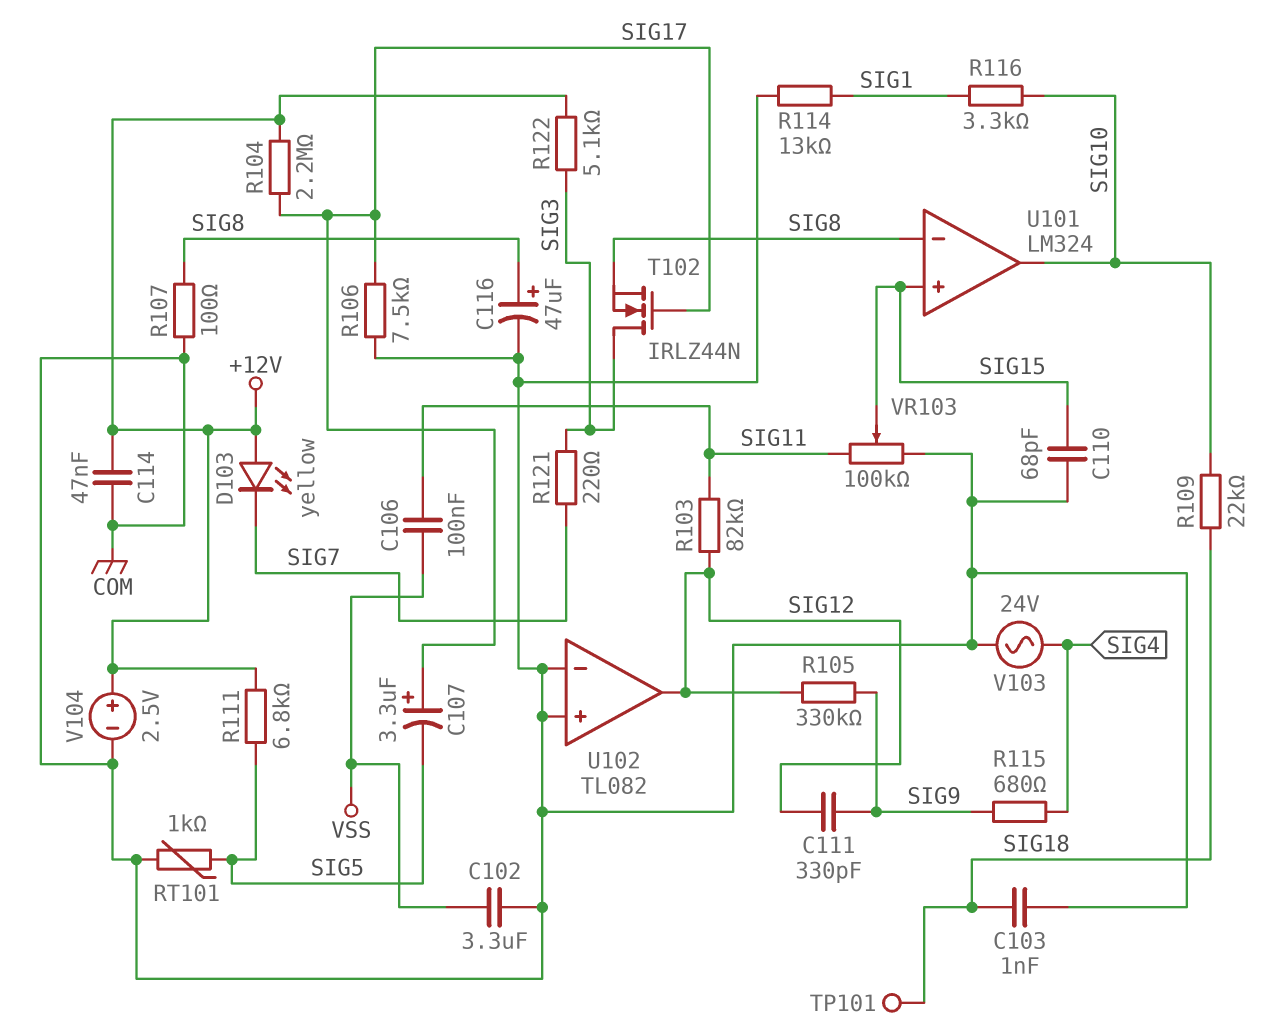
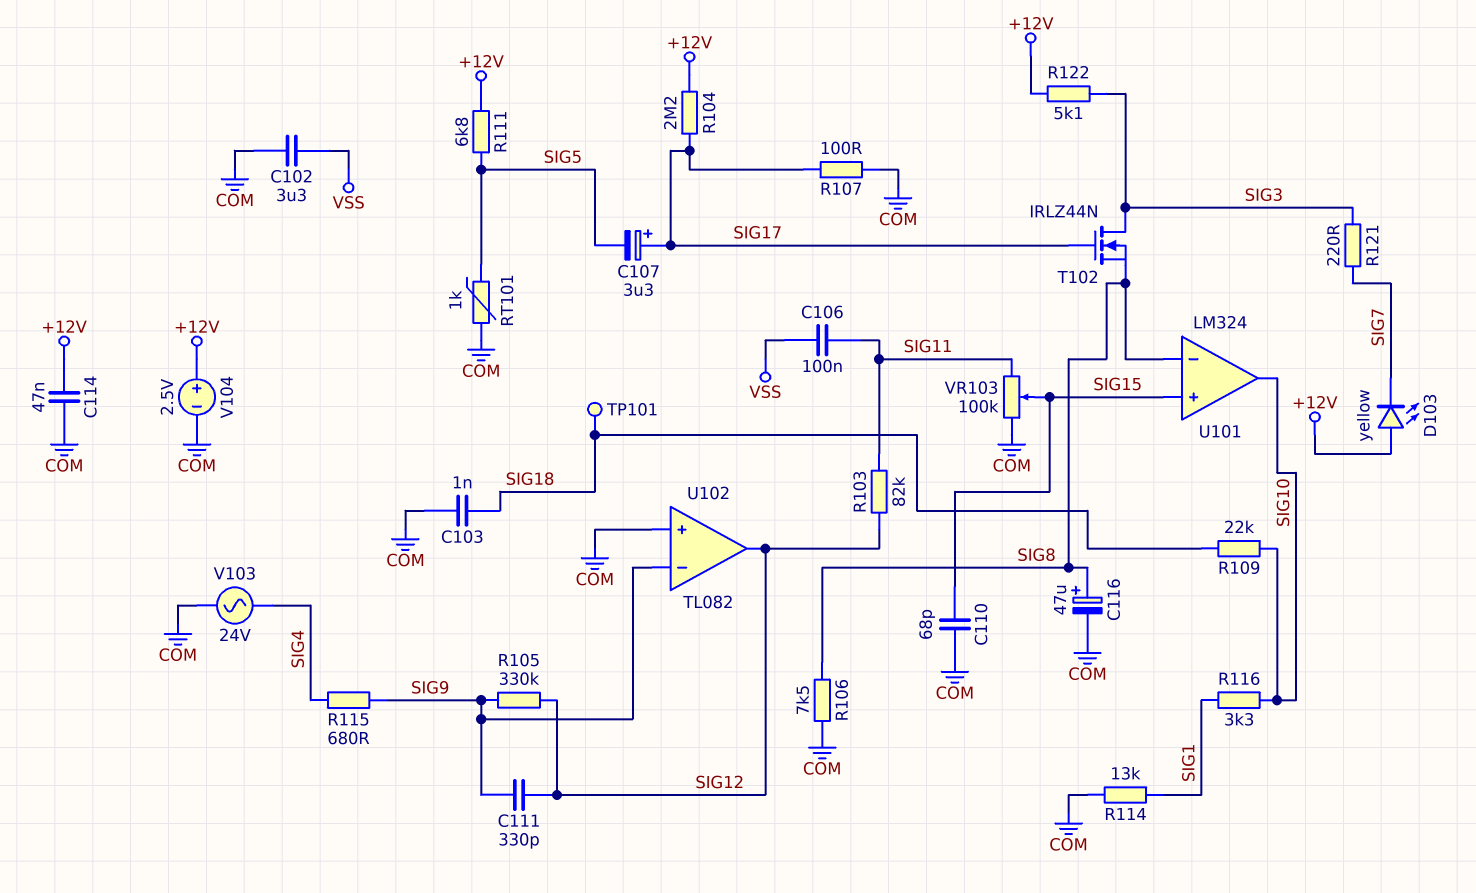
R106: 7.5k (COM, SIG17) -> 7.5k (COM, SIG8)
R107: 100 (COM, SIG8) -> 100 (COM, SIG17)
U102 pin in-: COM -> SIG9

